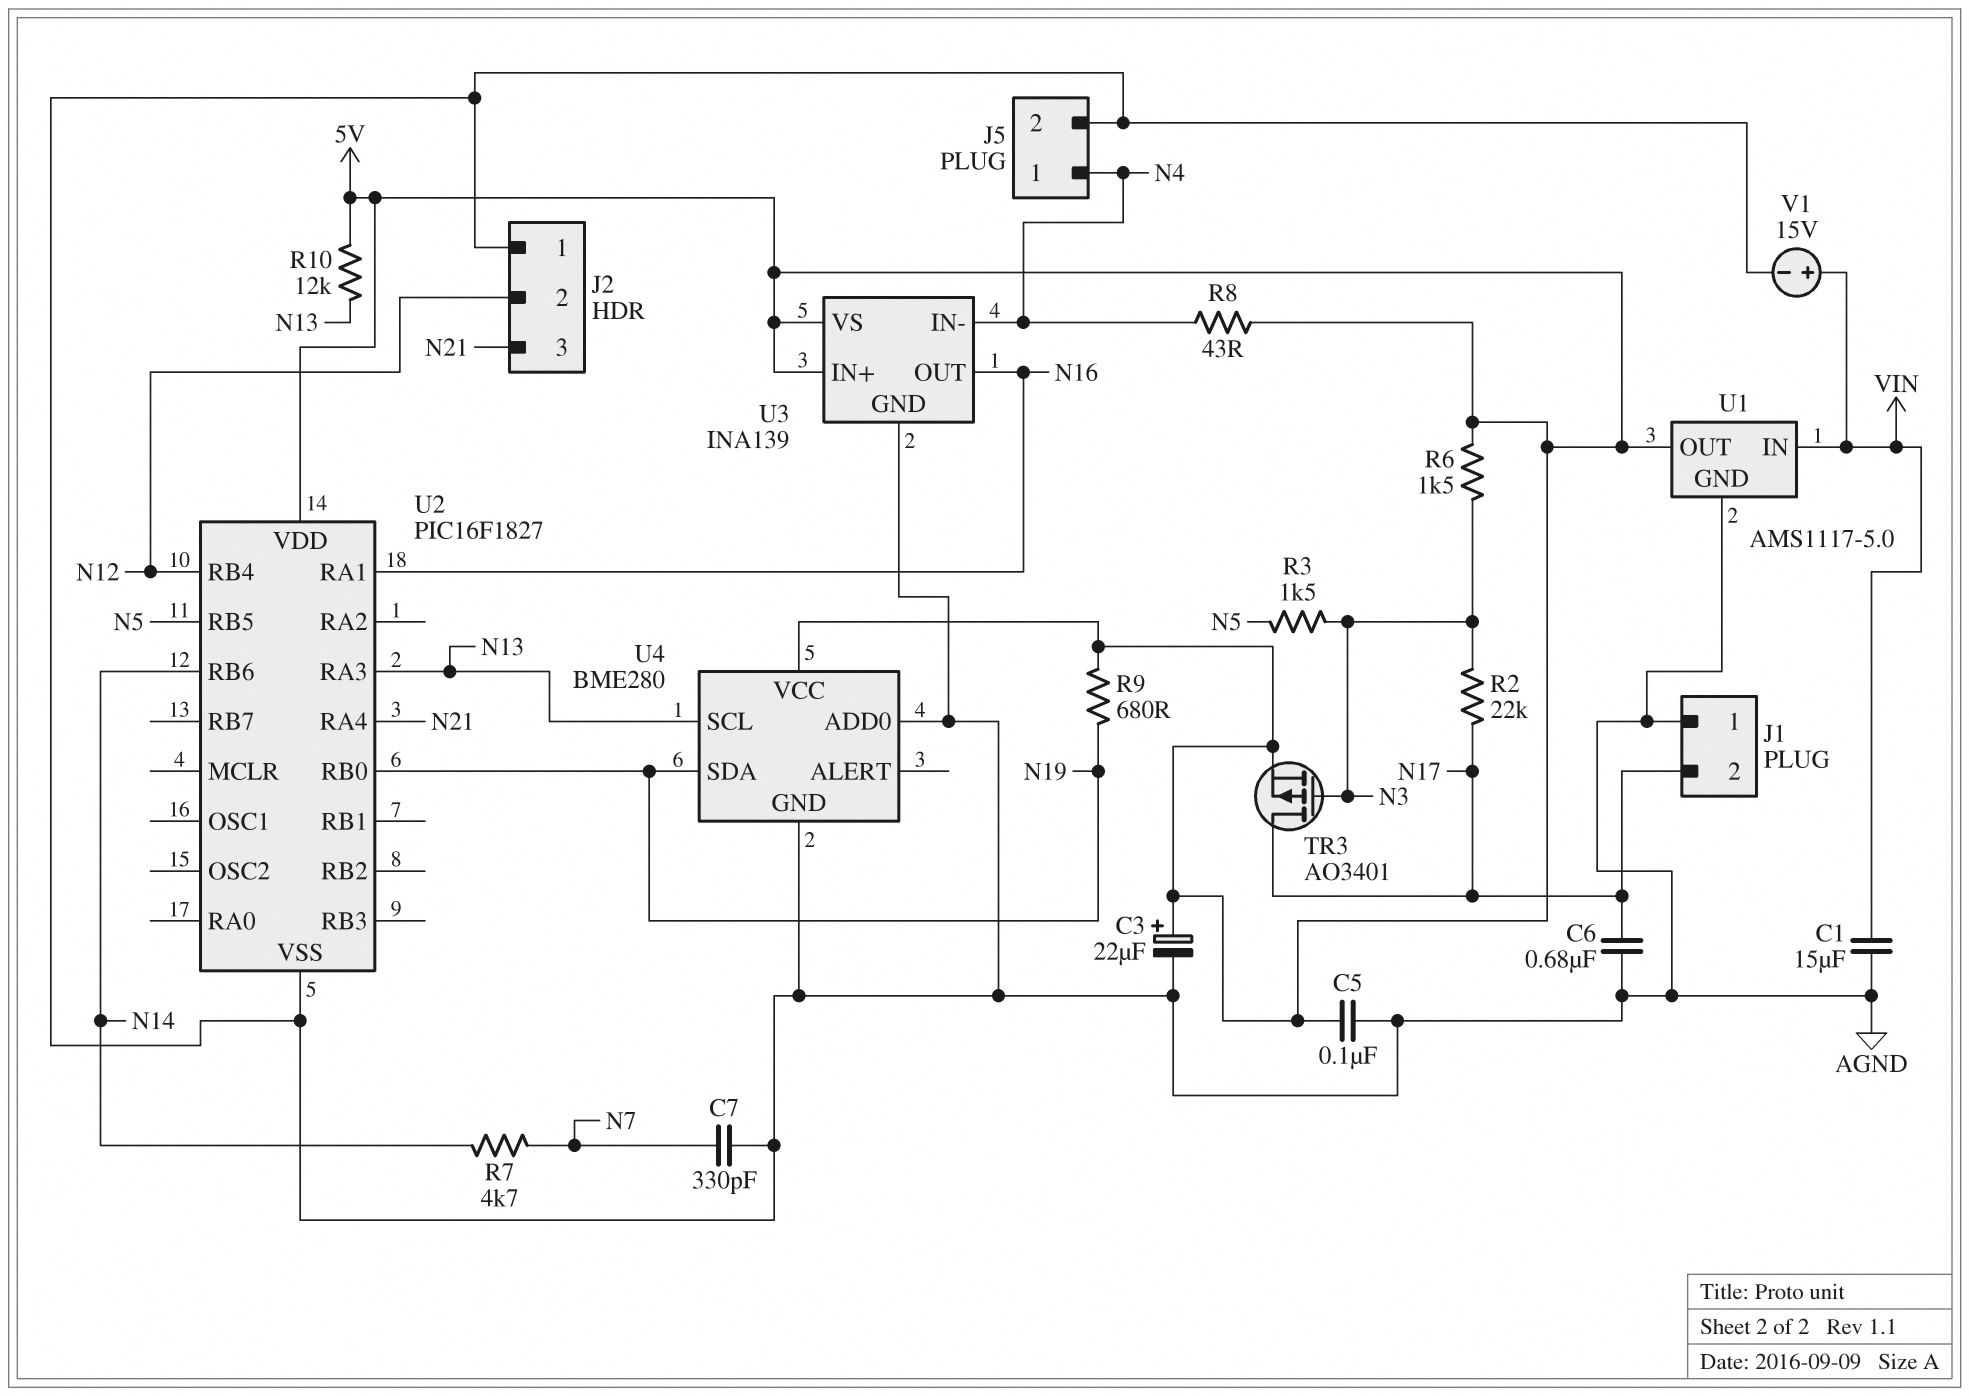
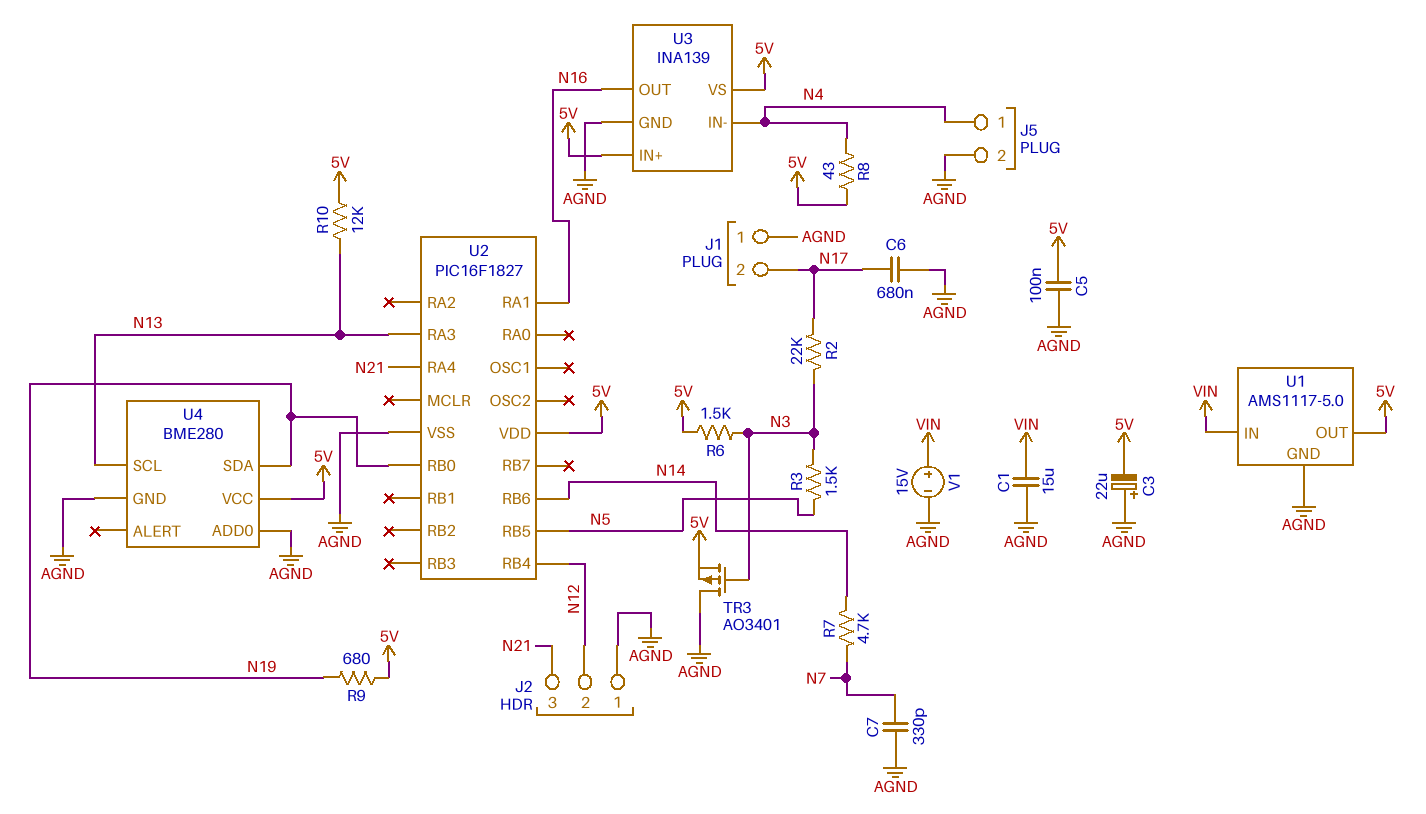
C3: 22uF (plus 5V, minus AGND) -> 22uF (plus AGND, minus 5V)
TR3: PMOS AO3401 (G N3, D N17, S 5V) -> PMOS AO3401 (G N3, D AGND, S 5V)

